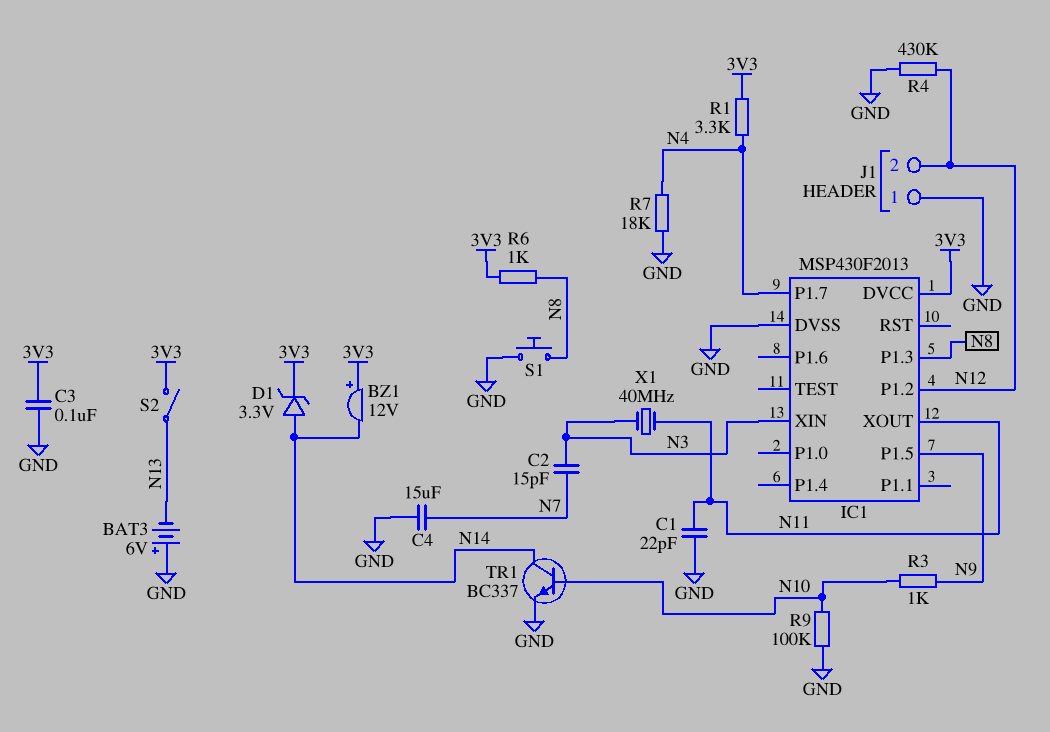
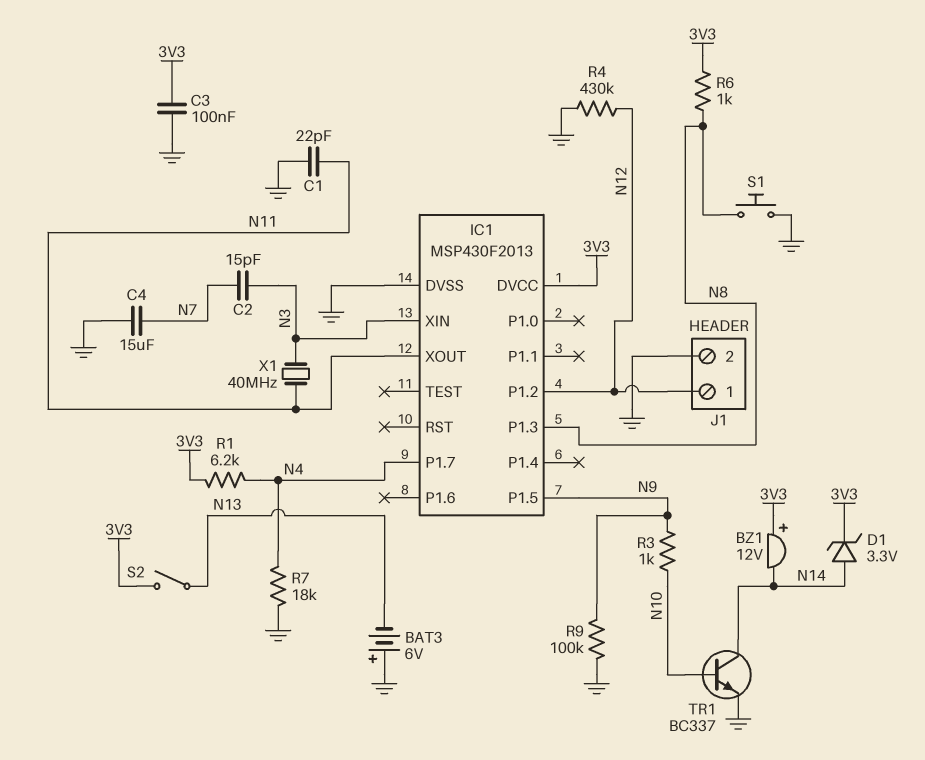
J1 pin 1: GND -> N12
J1 pin 2: N12 -> GND
R1: 3.3k (3V3, N4) -> 6.2k (3V3, N4)
R9: 100k (GND, N10) -> 100k (GND, N9)

